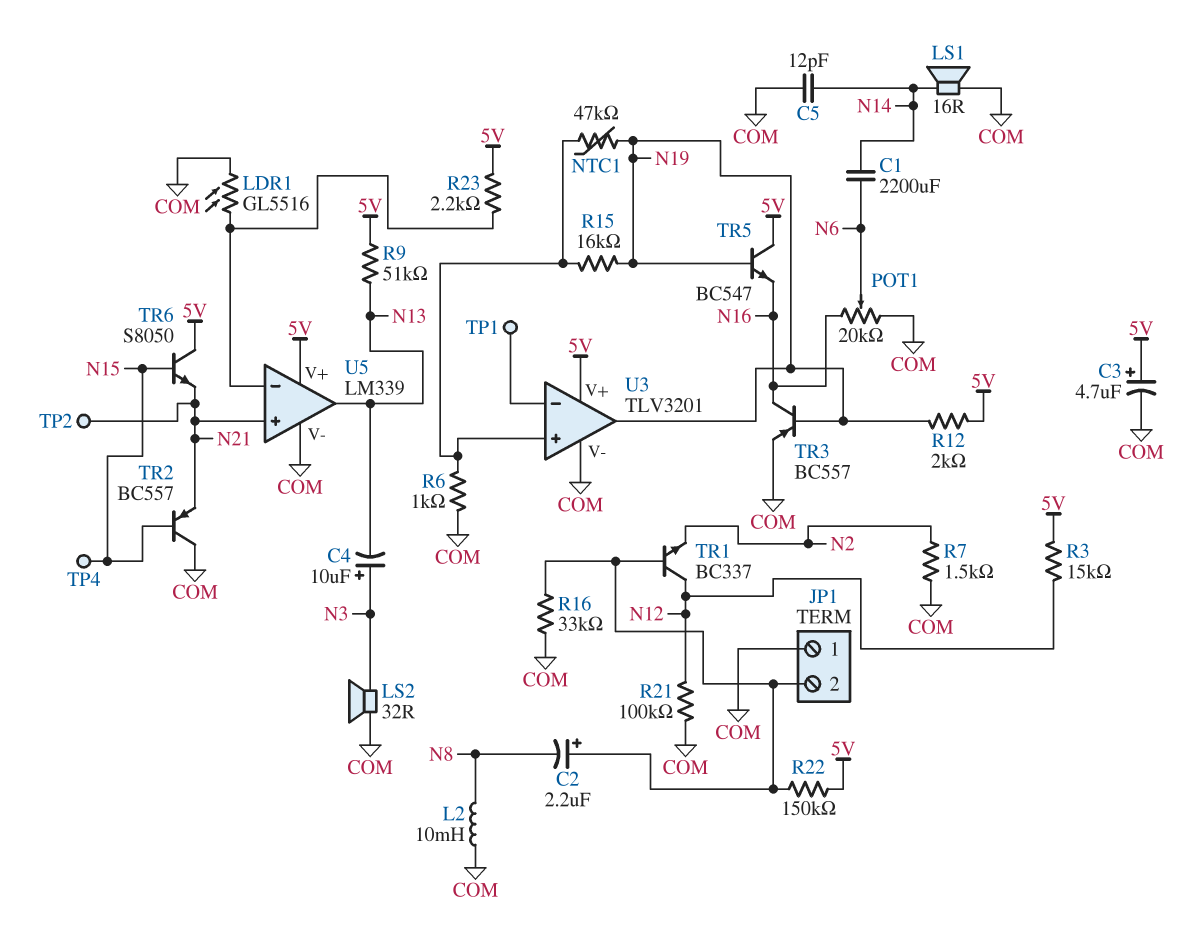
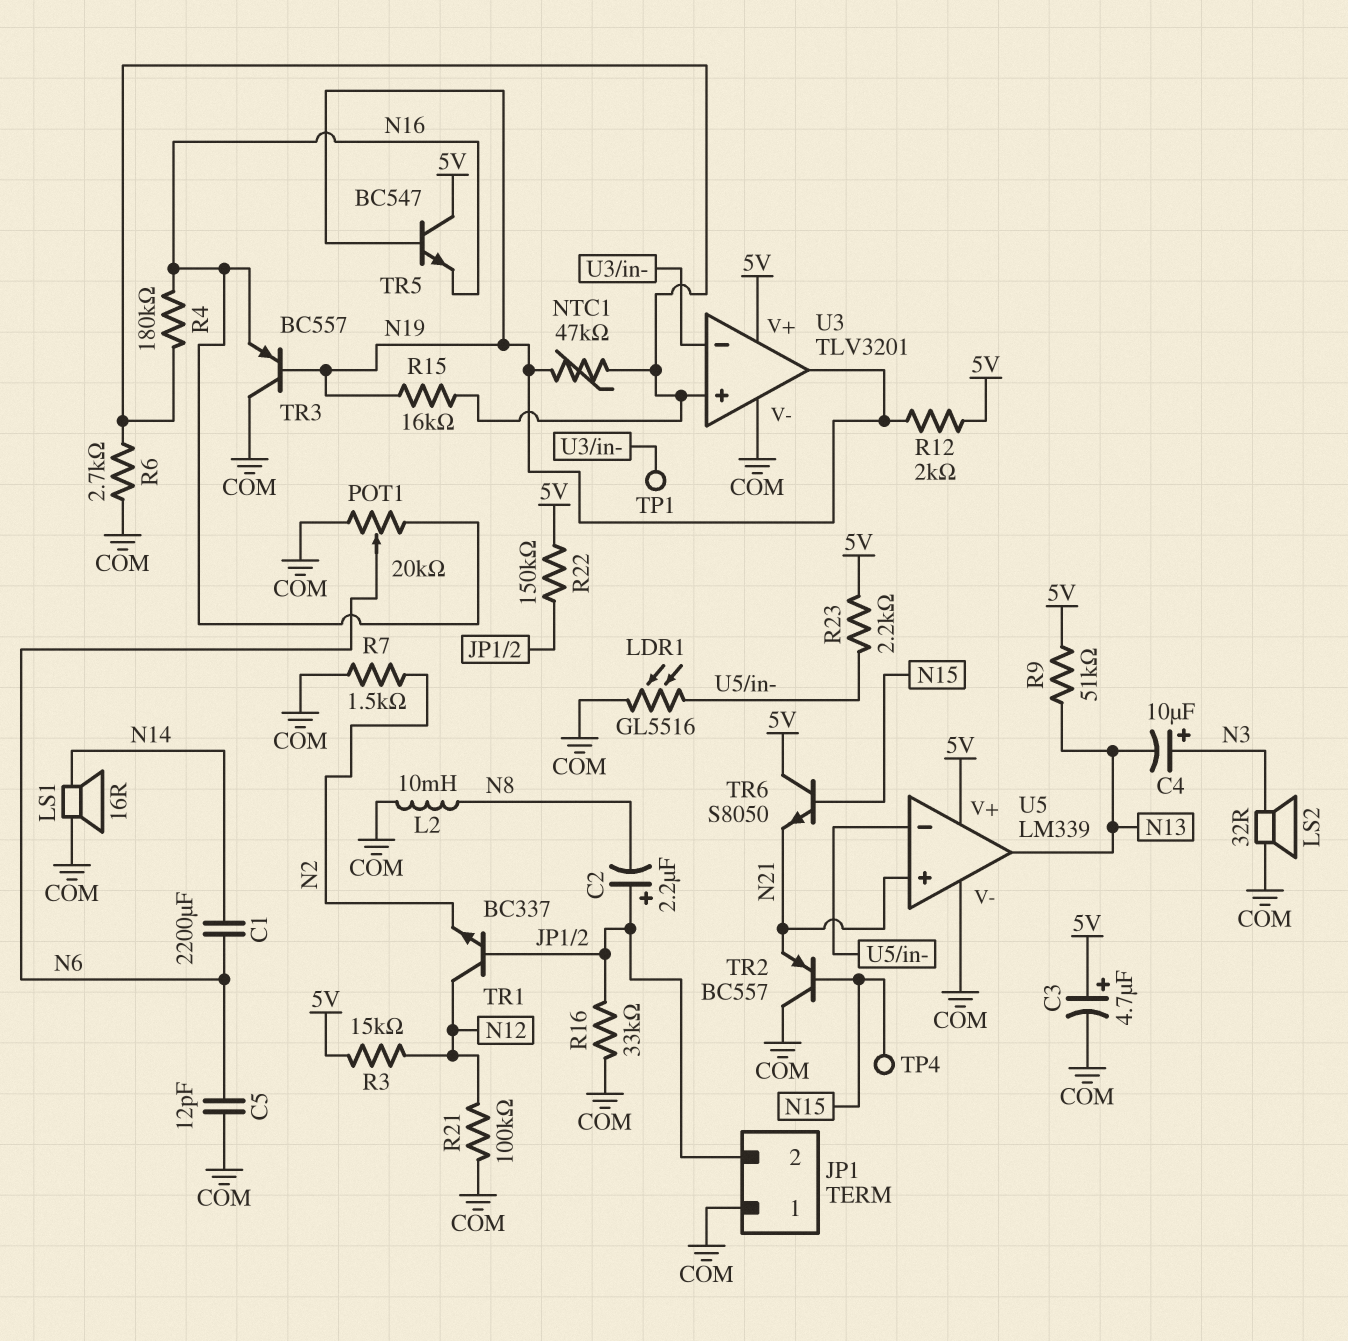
C5: 12pF (COM, N14) -> 12pF (COM, N6)
R4: none -> 180k (N16, U3/in+)
R6: 1k (COM, U3/in+) -> 2.7k (COM, U3/in+)
TP2: test point (N21) -> none
TR3: PNP BC557 (B N19, C N16, E COM) -> PNP BC557 (B N19, C COM, E N16)

